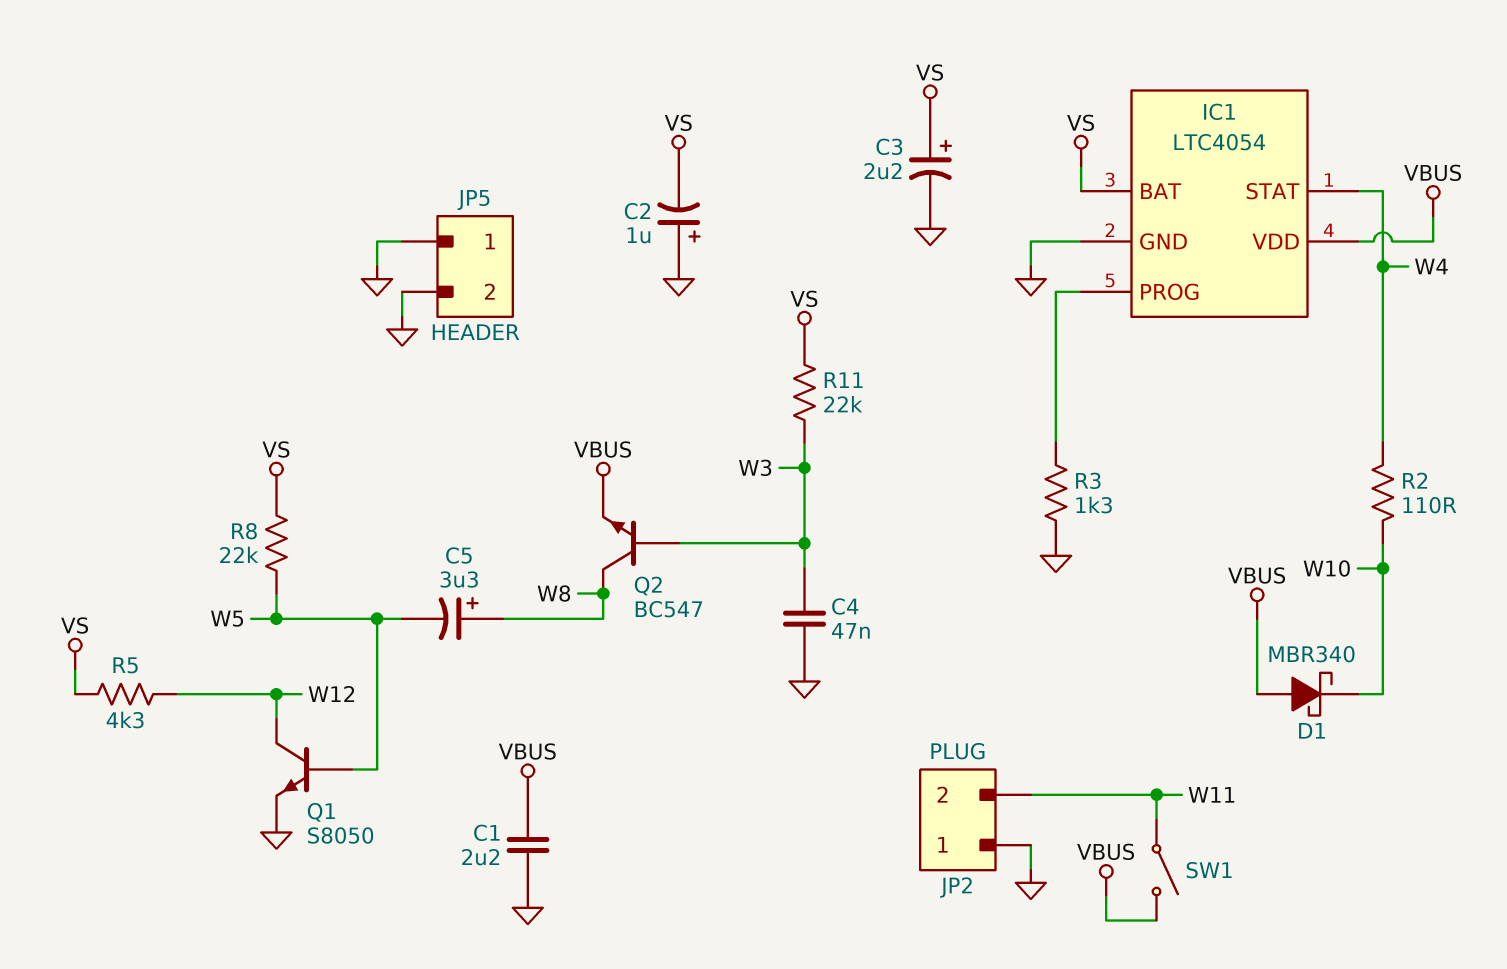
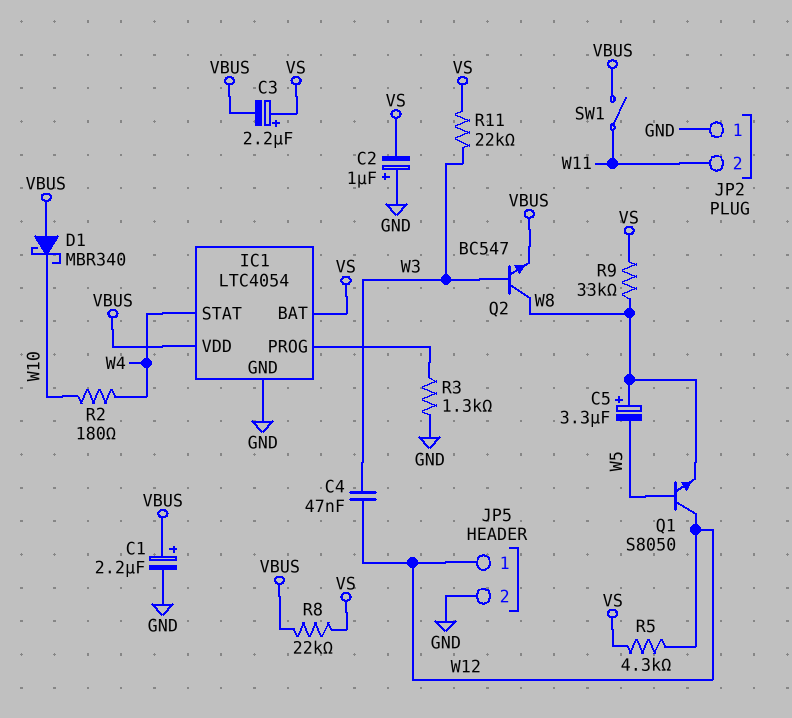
C1: 2.2uF (GND, VBUS) -> 2.2uF (plus VBUS, minus GND)
C3: 2.2uF (plus VS, minus GND) -> 2.2uF (plus VS, minus VBUS)
C4: 47nF (GND, W3) -> 47nF (W3, W12)
JP5 pin 1: GND -> W12
Q1: NPN S8050 (B W5, C W12, E GND) -> NPN S8050 (B W5, C W12, E W8)
R2: 110 (W4, W10) -> 180 (W4, W10)
R8: 22k (VS, W5) -> 22k (VBUS, VS)
R9: none -> 33k (VS, W8)

